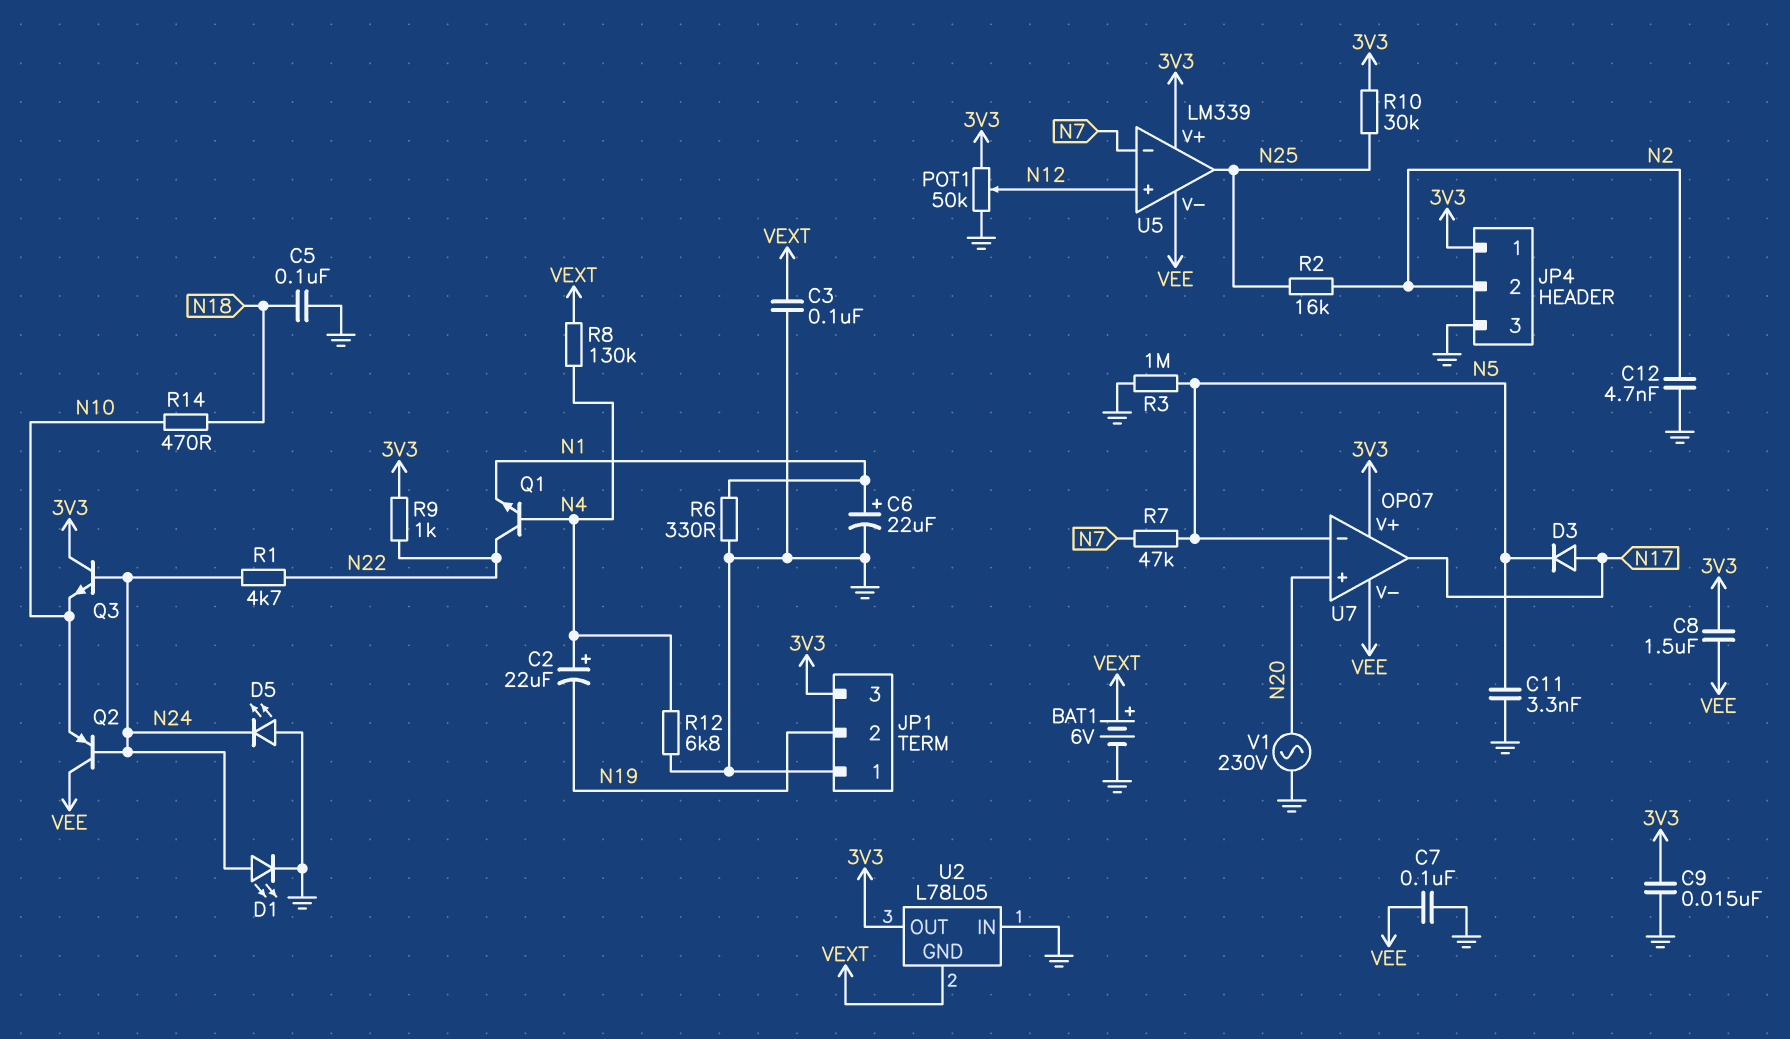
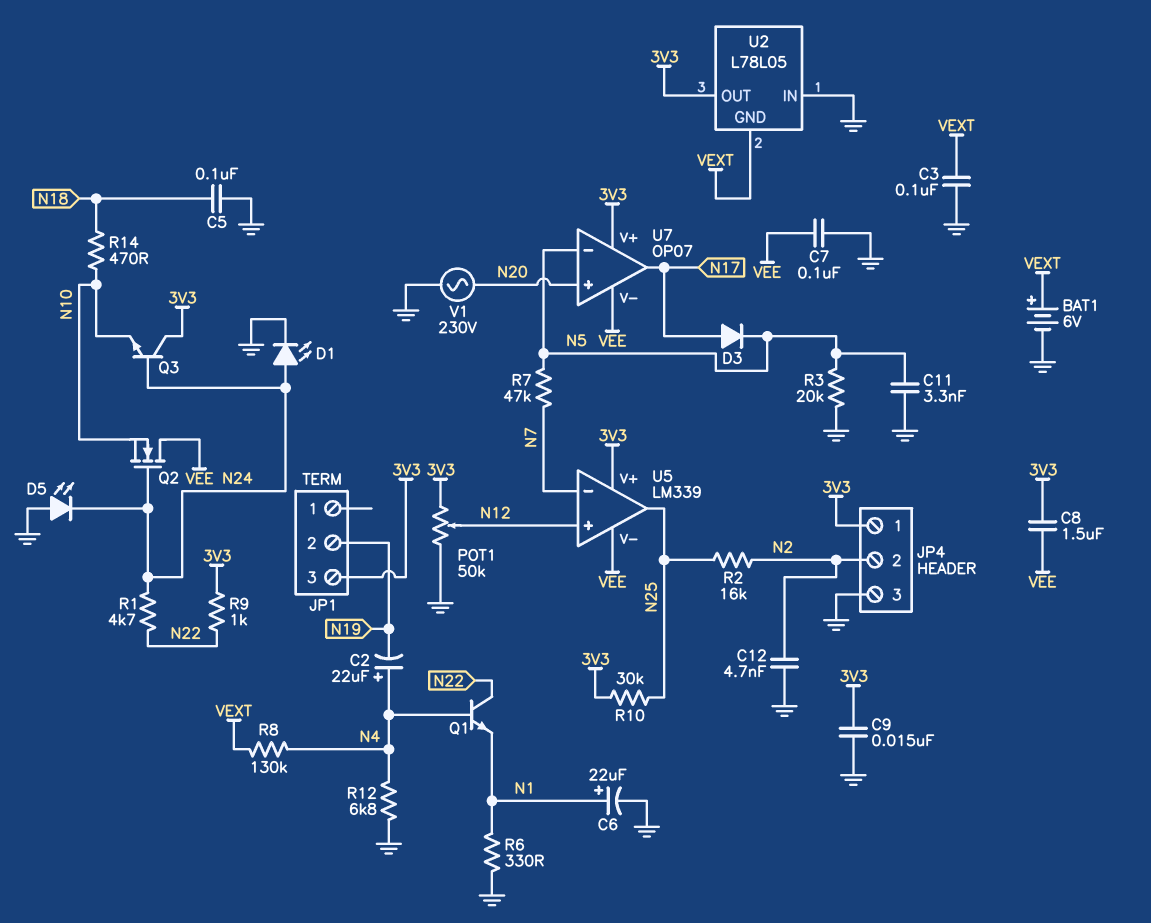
JP1 pin 1: GND -> none
Q2: PNP (B N24, C VEE, E N10) -> NMOS (G N24, D VEE, S N10)
R3: 1M (GND, N5) -> 20k (GND, N5)

